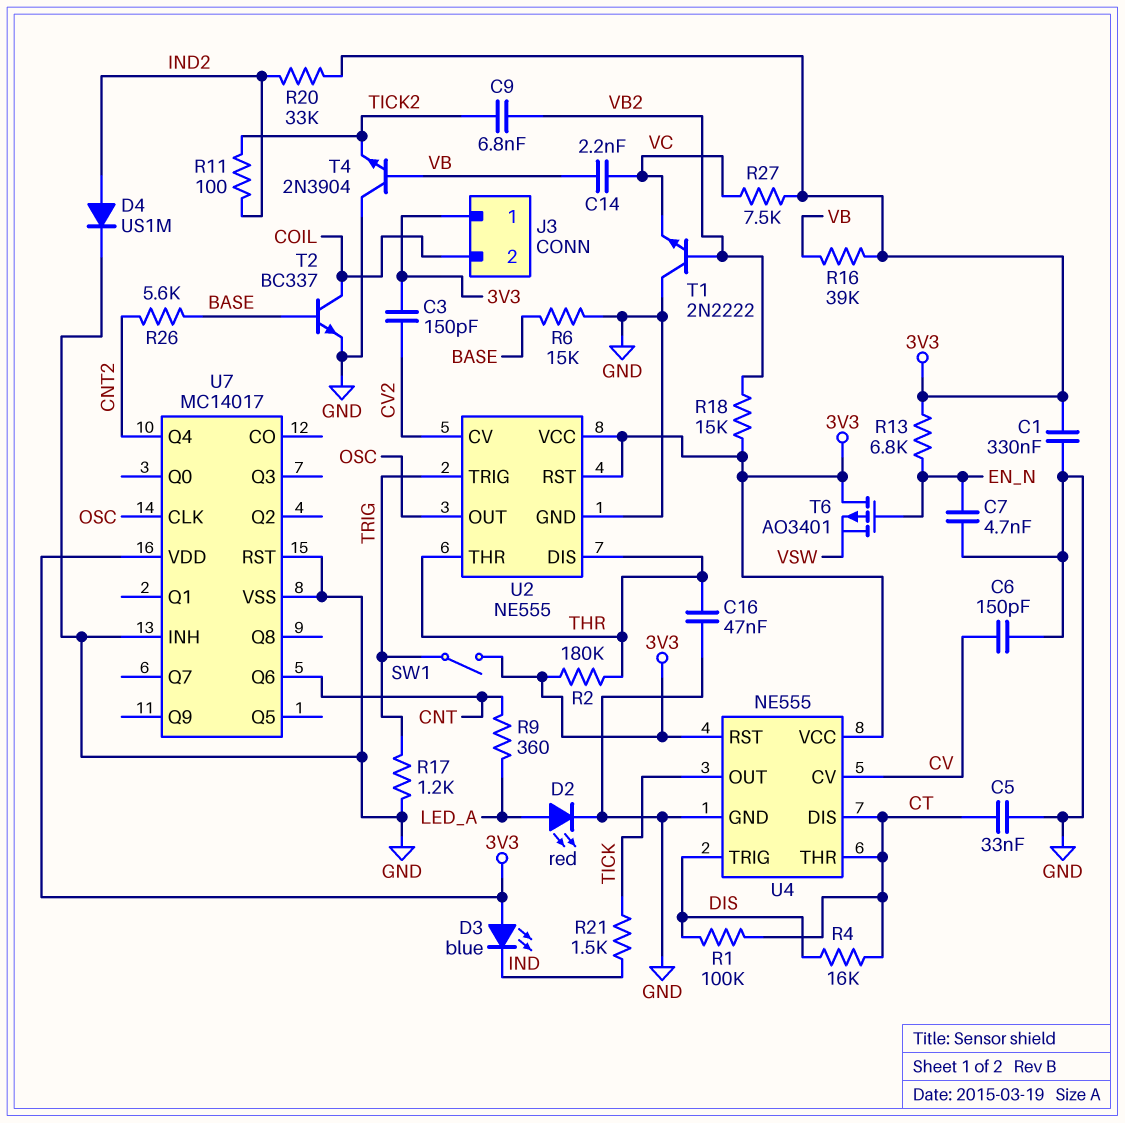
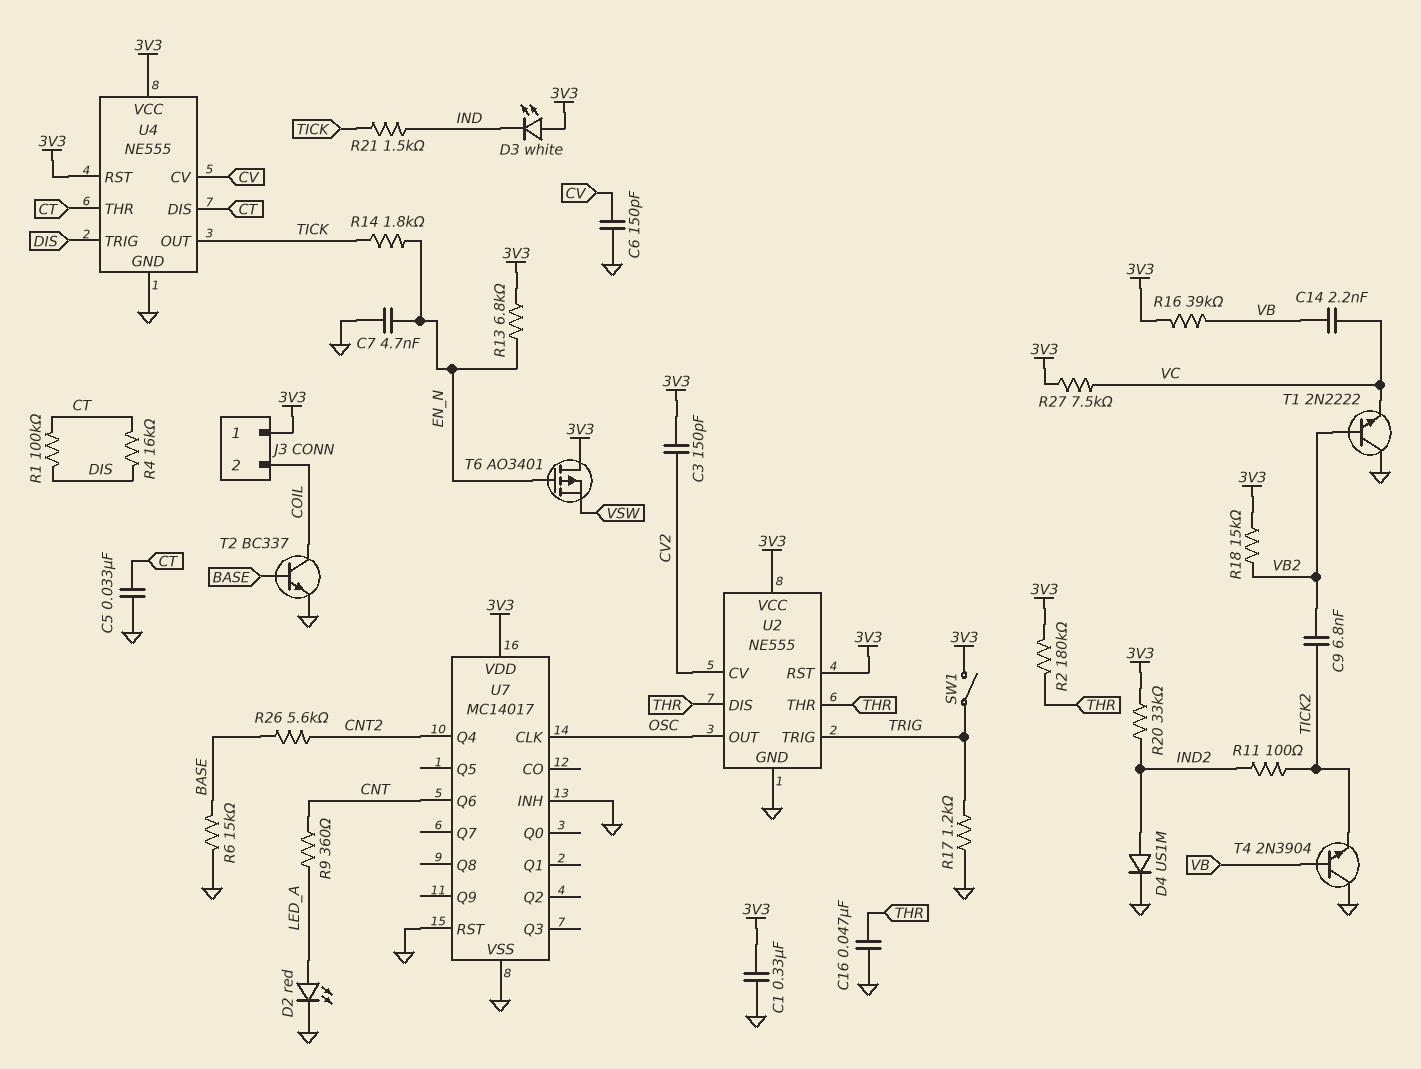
D3: LED blue (A 3V3, K IND) -> LED white (A 3V3, K IND)
R14: none -> 1.8k (EN_N, TICK)

